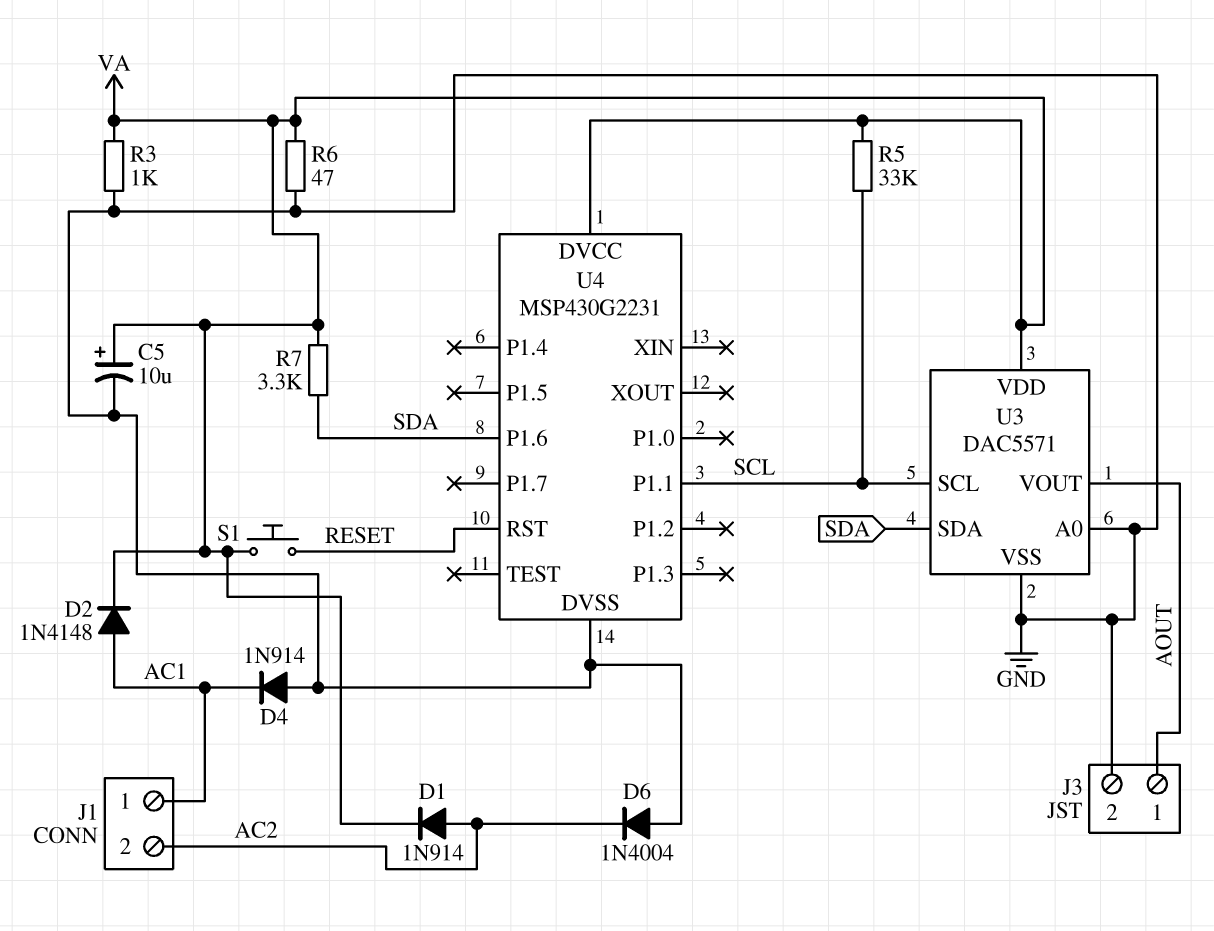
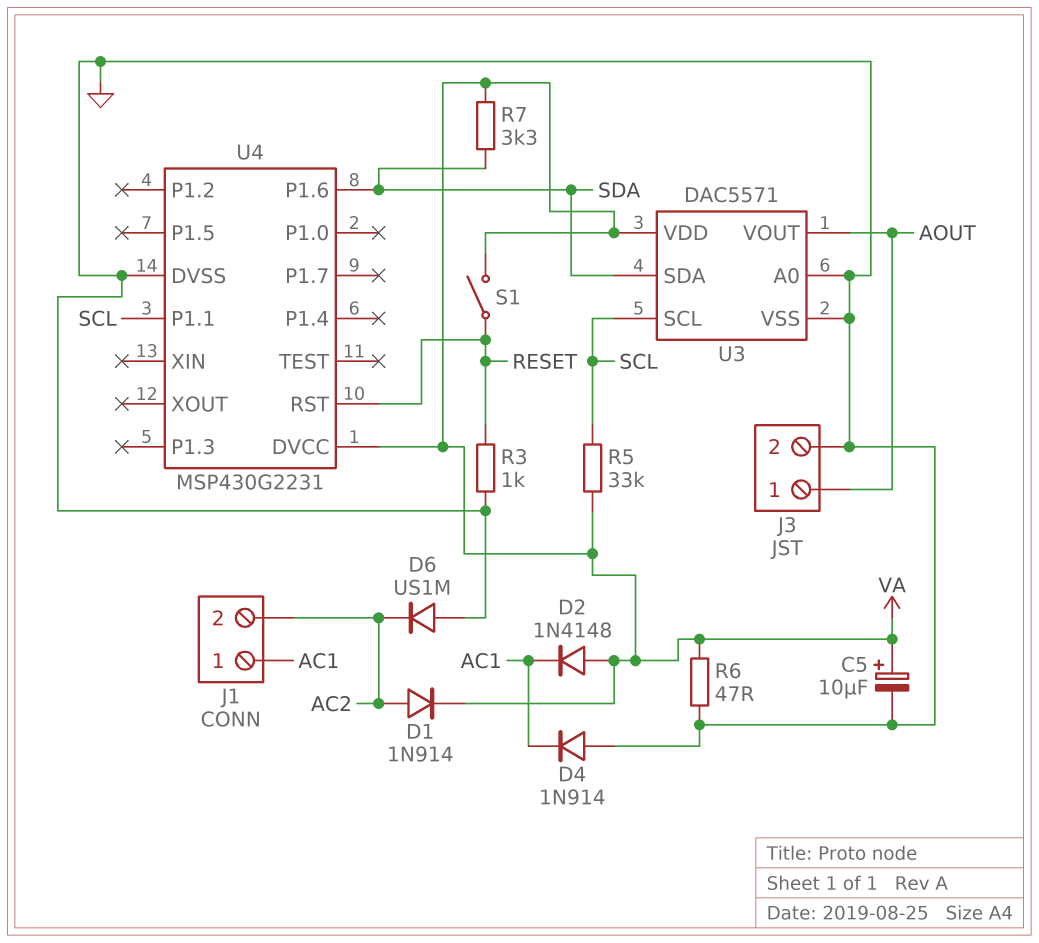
D2: diode 1N4148 (A AC1, K VA) -> diode 1N4148 (A VA, K AC1)
D6: diode 1N4004 (A GND, K AC2) -> diode US1M (A GND, K AC2)
R3: 1k (GND, VA) -> 1k (GND, RESET)
S1: button (RESET, VA) -> switch (RESET, VA)

